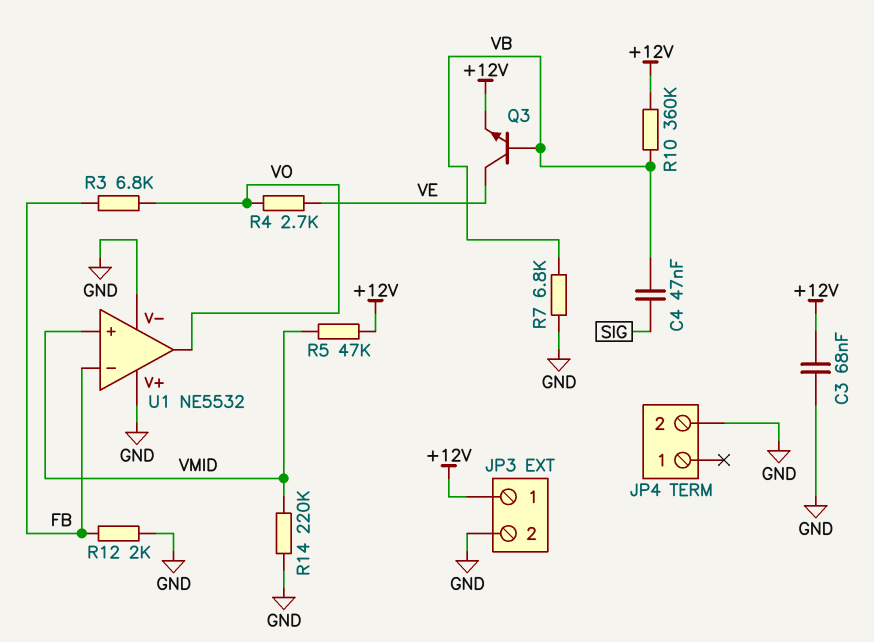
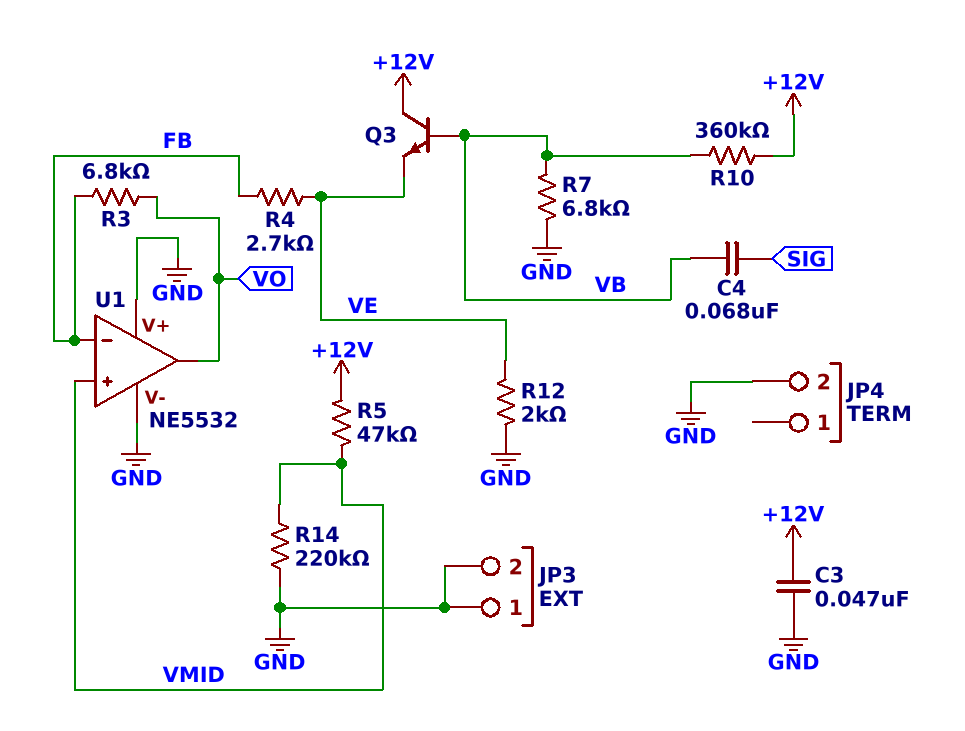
C3: 68nF (+12V, GND) -> 47nF (+12V, GND)
C4: 47nF (SIG, VB) -> 68nF (SIG, VB)
JP3 pin 1: +12V -> GND
Q3: NPN (B VB, C VE, E +12V) -> NPN (B VB, C +12V, E VE)
R4: 2.7k (VE, VO) -> 2.7k (FB, VE)
R12: 2k (FB, GND) -> 2k (GND, VE)

